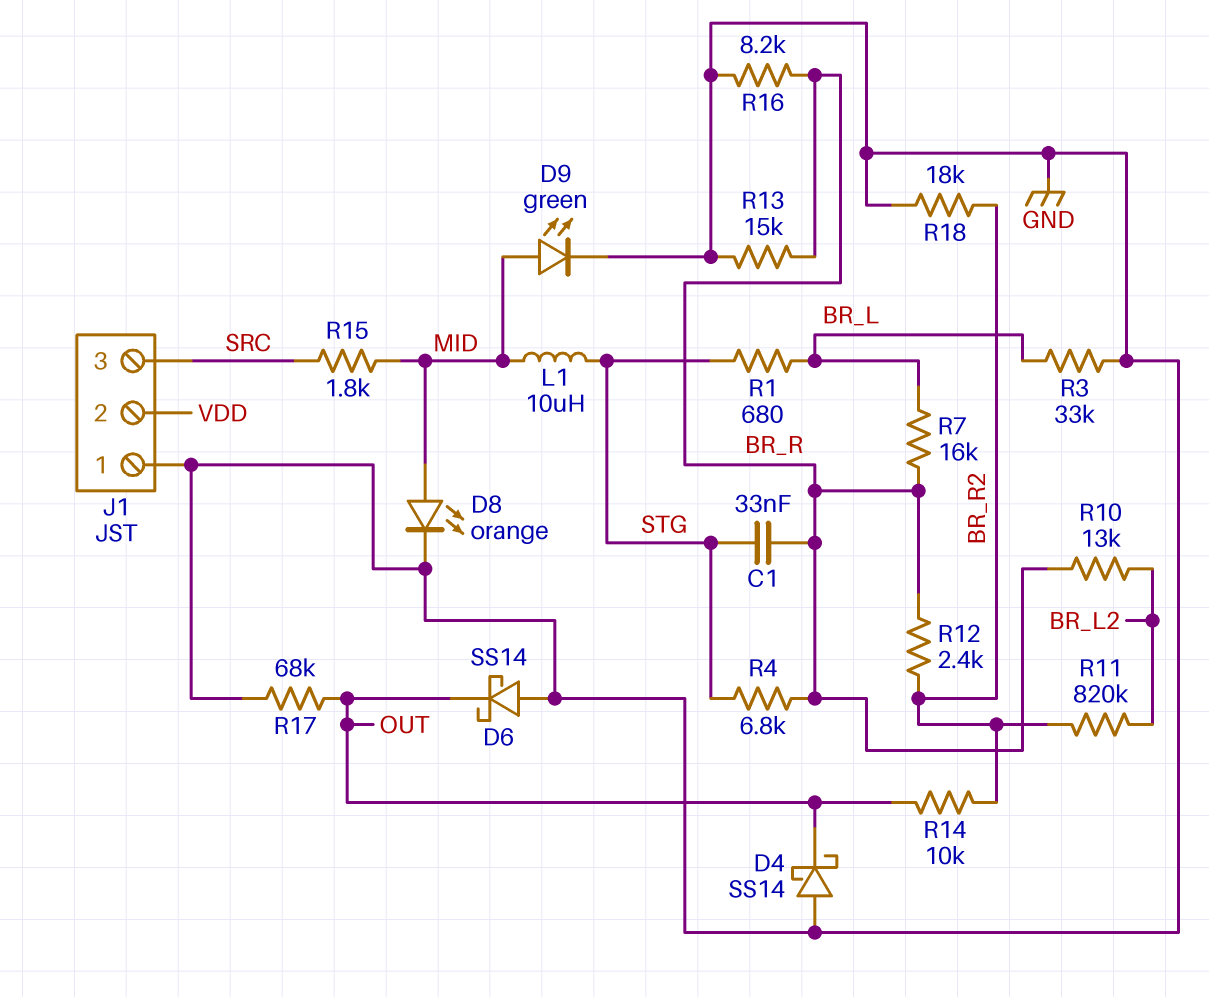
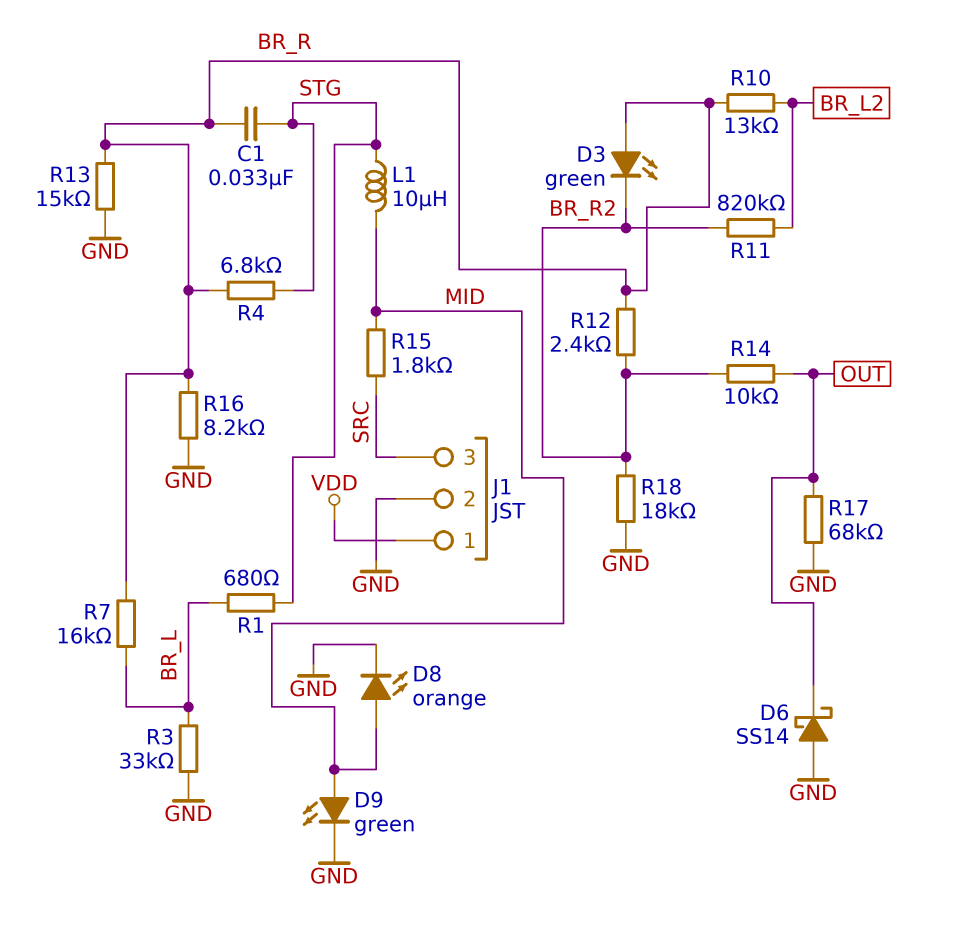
D3: none -> LED green (A BR_R, K BR_R2)
D4: schottky SS14 (A GND, K OUT) -> none
J1 pin 1: GND -> VDD
J1 pin 2: VDD -> GND

